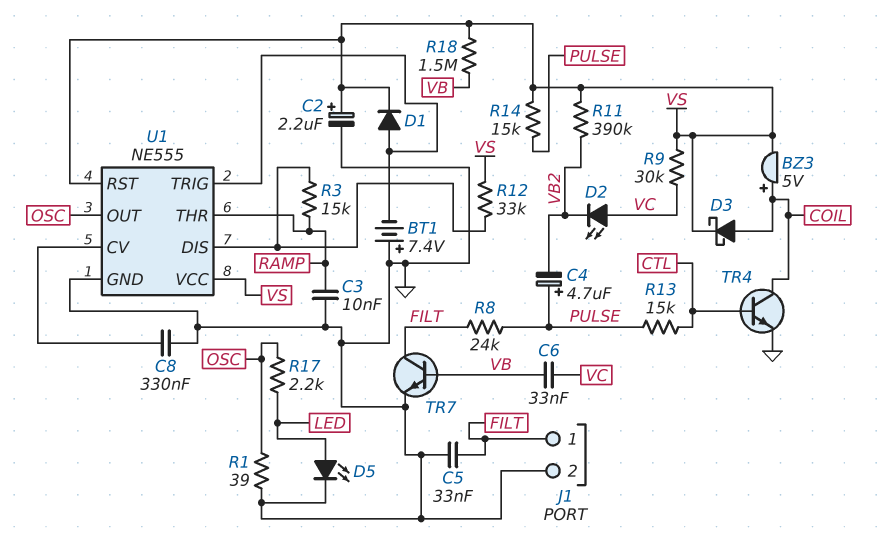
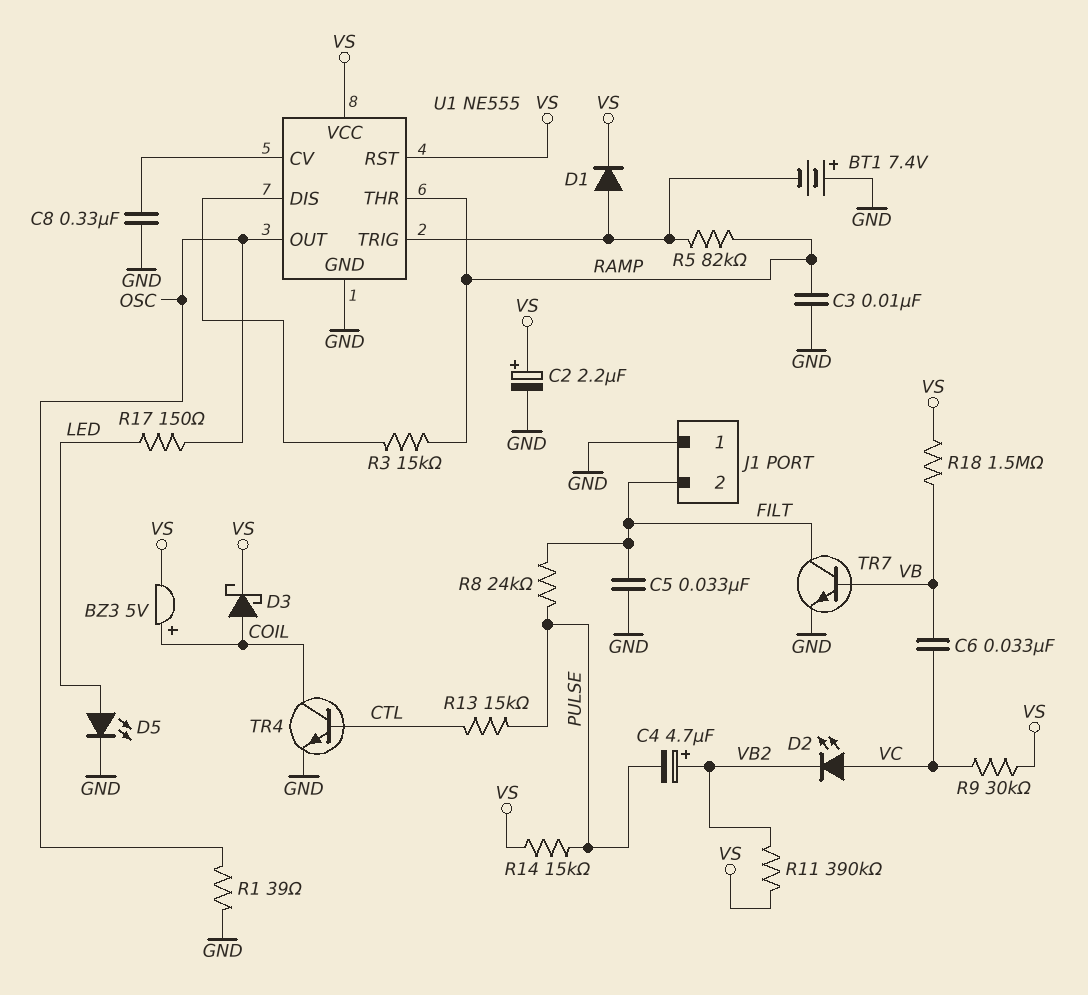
C4: 4.7uF (plus PULSE, minus VB2) -> 4.7uF (plus VB2, minus PULSE)
J1 pin 1: FILT -> GND
J1 pin 2: GND -> FILT
R5: none -> 82k (RAMP, U1/TRIG)
R12: 33k (U1/DIS, VS) -> none
R17: 2.2k (LED, OSC) -> 150 (LED, OSC)

